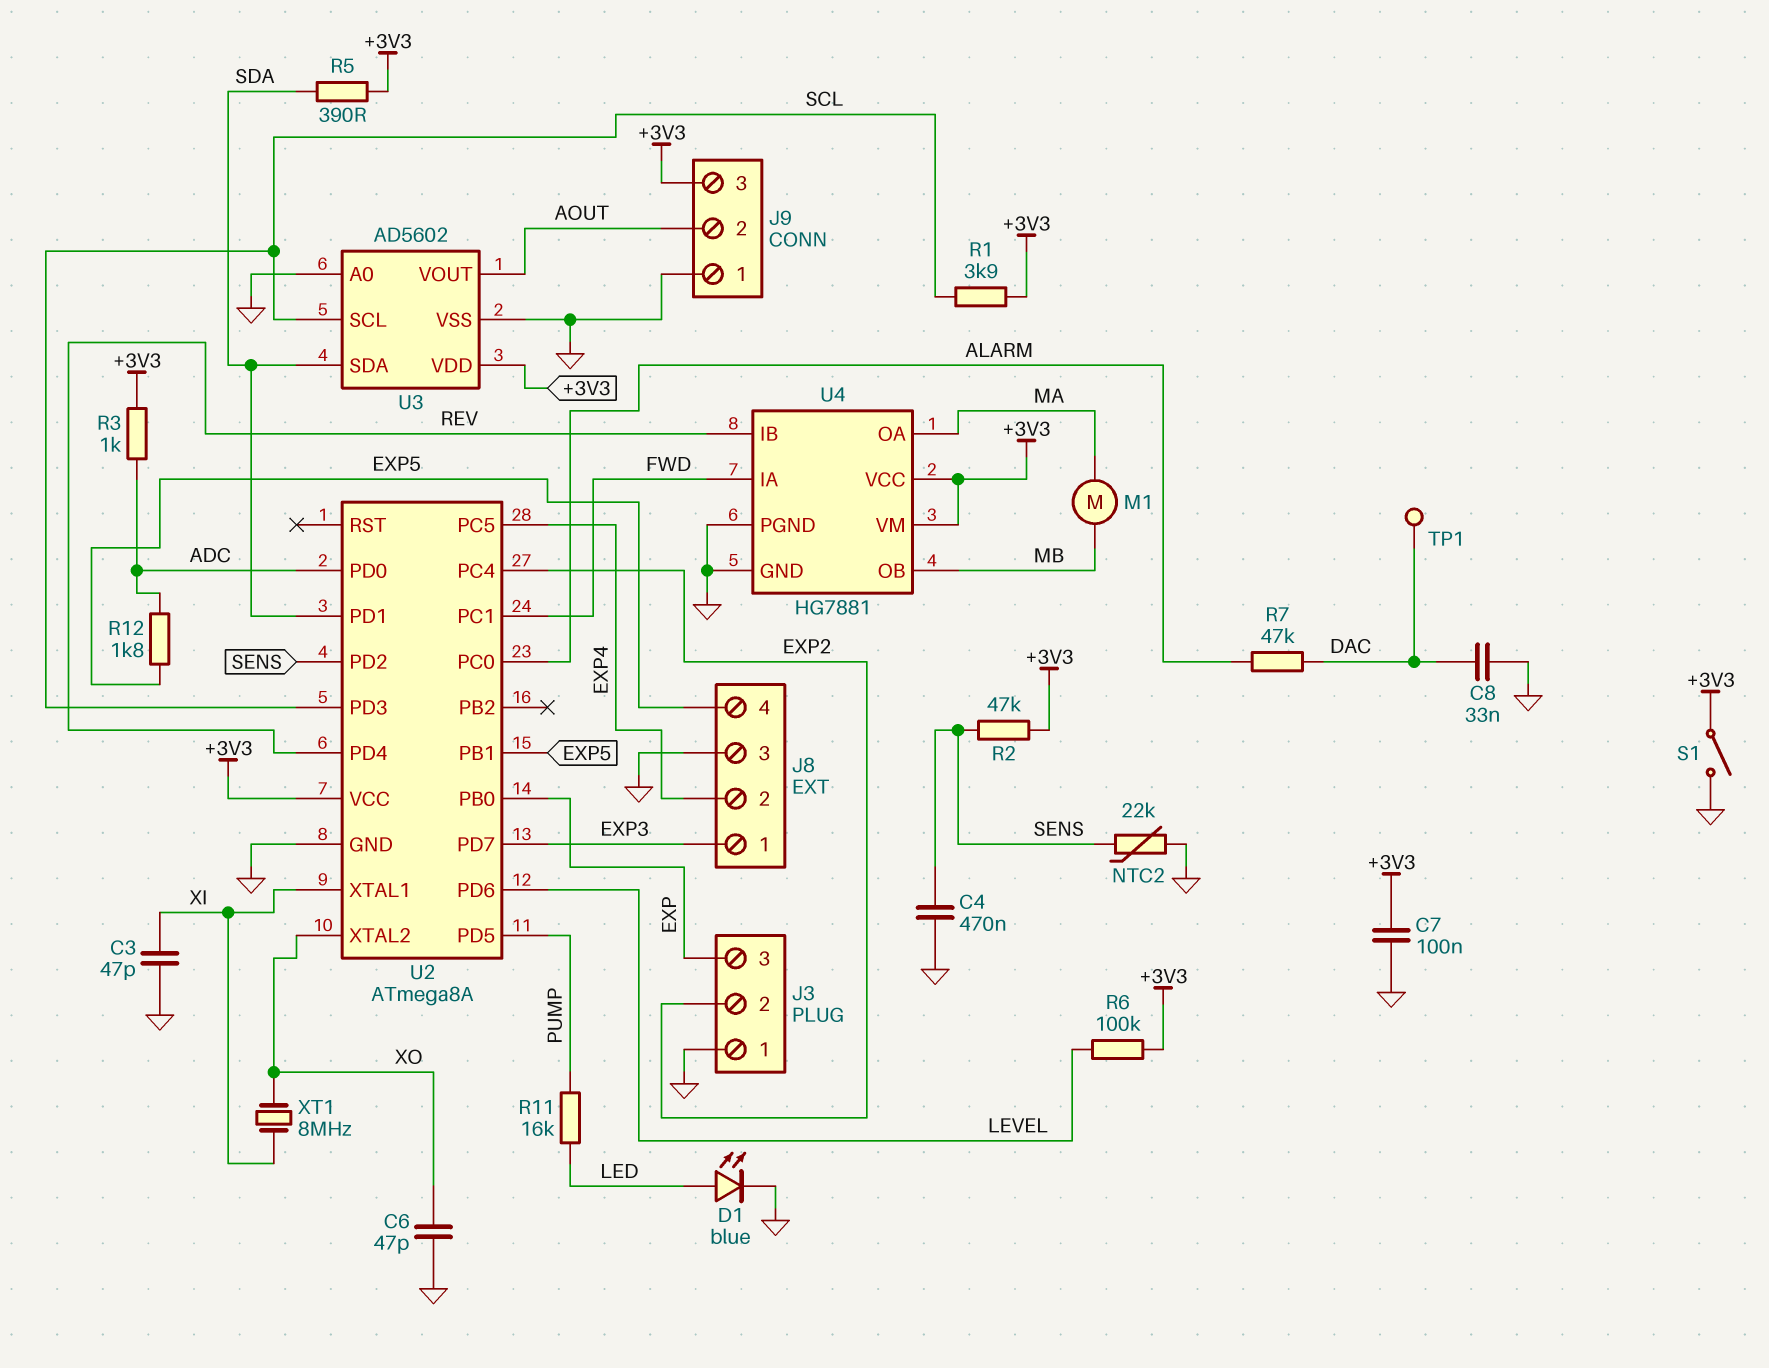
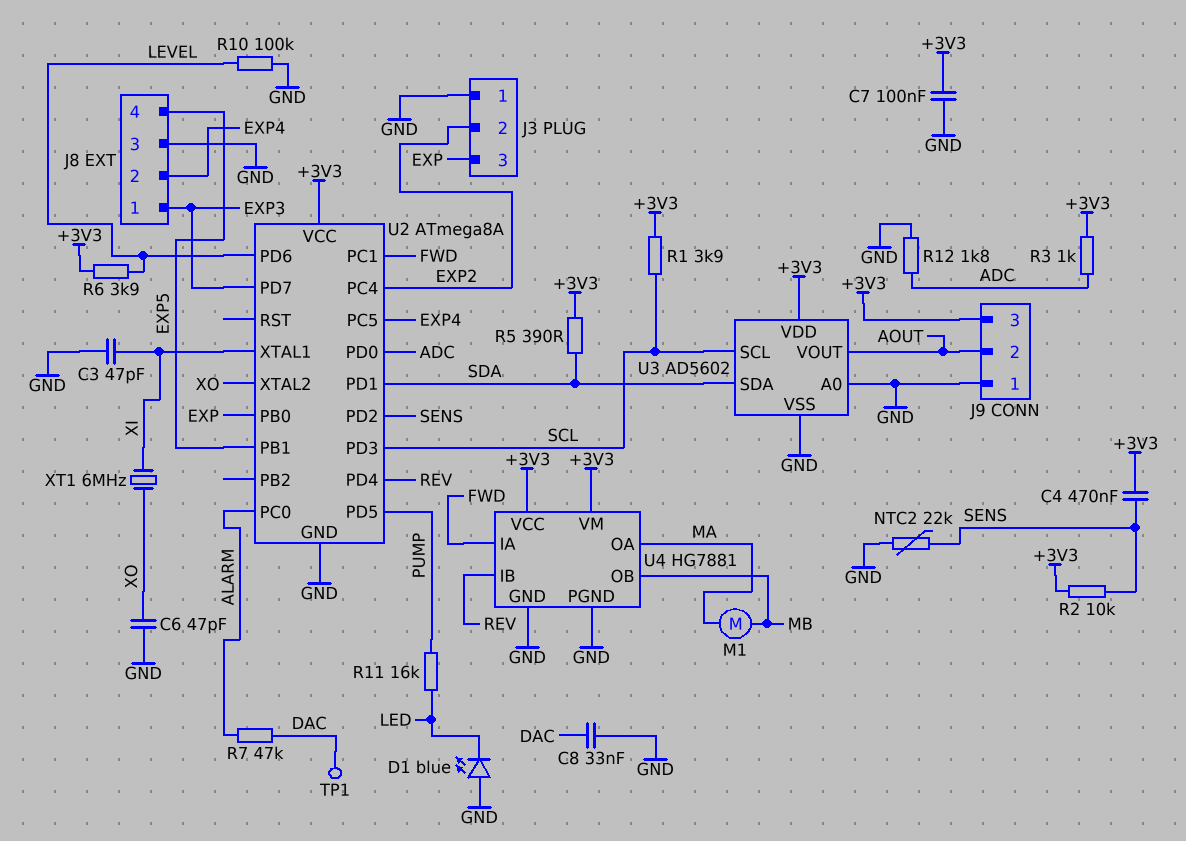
C4: 470nF (GND, SENS) -> 470nF (+3V3, SENS)
D1: LED blue (A LED, K GND) -> LED blue (A GND, K LED)
R2: 47k (+3V3, SENS) -> 10k (+3V3, SENS)
R6: 100k (+3V3, LEVEL) -> 3.9k (+3V3, LEVEL)
R10: none -> 100k (GND, LEVEL)
R12: 1.8k (ADC, EXP5) -> 1.8k (ADC, GND)
S1: switch (+3V3, GND) -> none
XT1: 8MHz (XI, XO) -> 6MHz (XI, XO)

